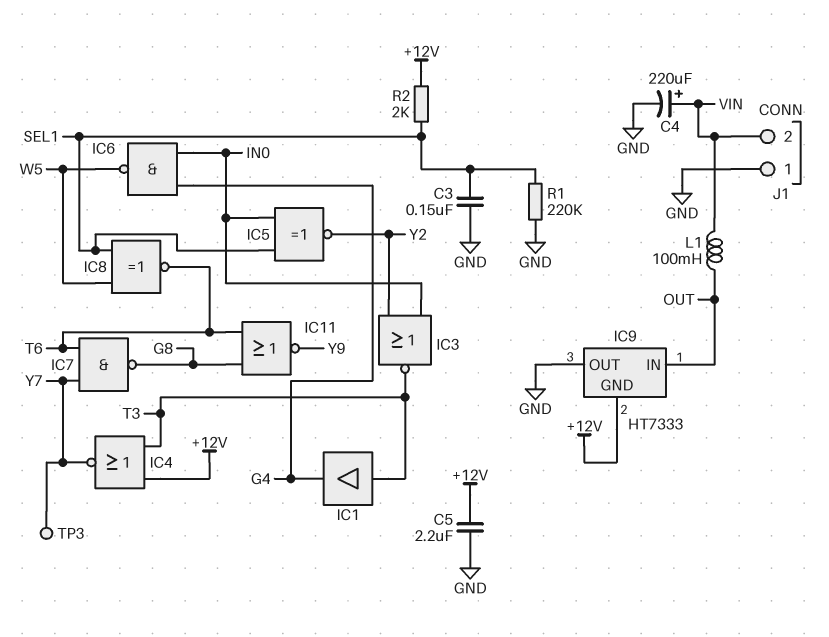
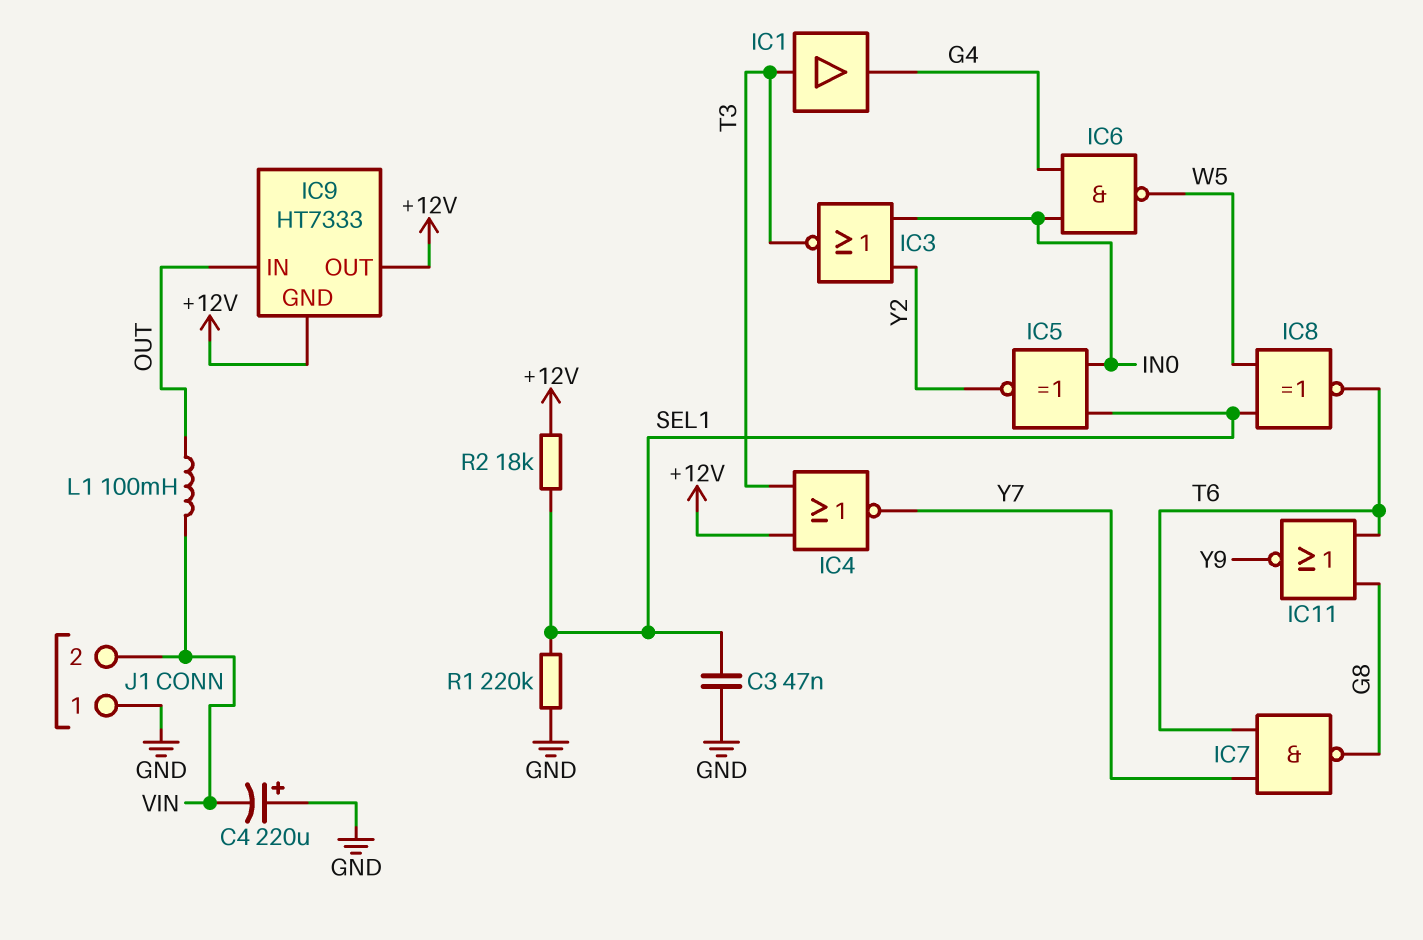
C3: 150nF (GND, SEL1) -> 47nF (GND, SEL1)
C4: 220uF (plus VIN, minus GND) -> 220uF (plus GND, minus VIN)
C5: 2.2uF (+12V, GND) -> none
IC9 pin OUT: GND -> +12V
R2: 2k (+12V, SEL1) -> 18k (+12V, SEL1)
TP3: test point (Y7) -> none

